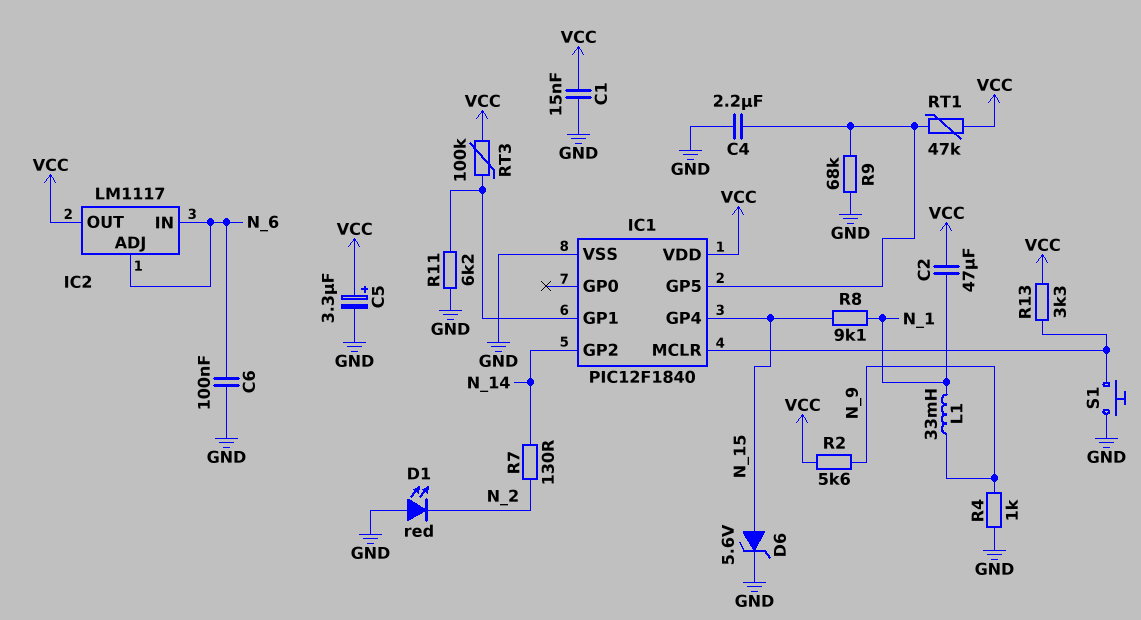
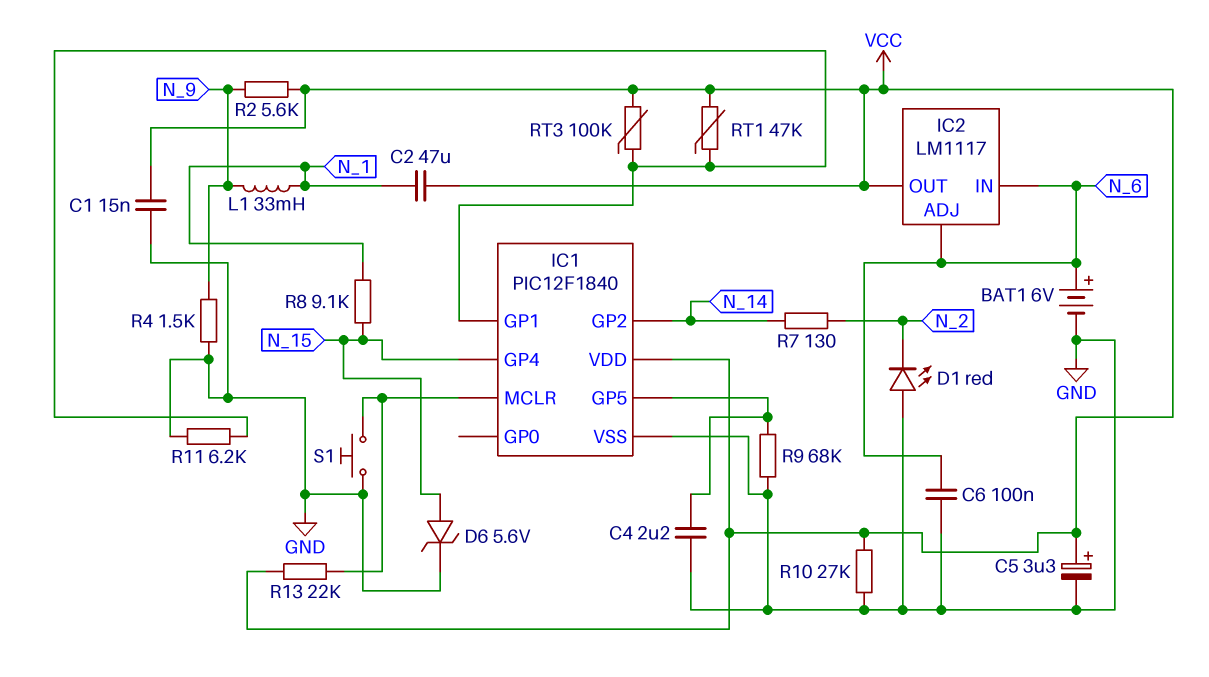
BAT1: none -> 6V (plus N_6, minus GND)
R4: 1k (GND, N_9) -> 1.5k (GND, N_9)
R10: none -> 27k (GND, VCC)
R13: 3.3k (IC1/MCLR, VCC) -> 22k (IC1/MCLR, VCC)
RT1: 47k (IC1/GP5, VCC) -> 47k (IC1/GP1, VCC)

